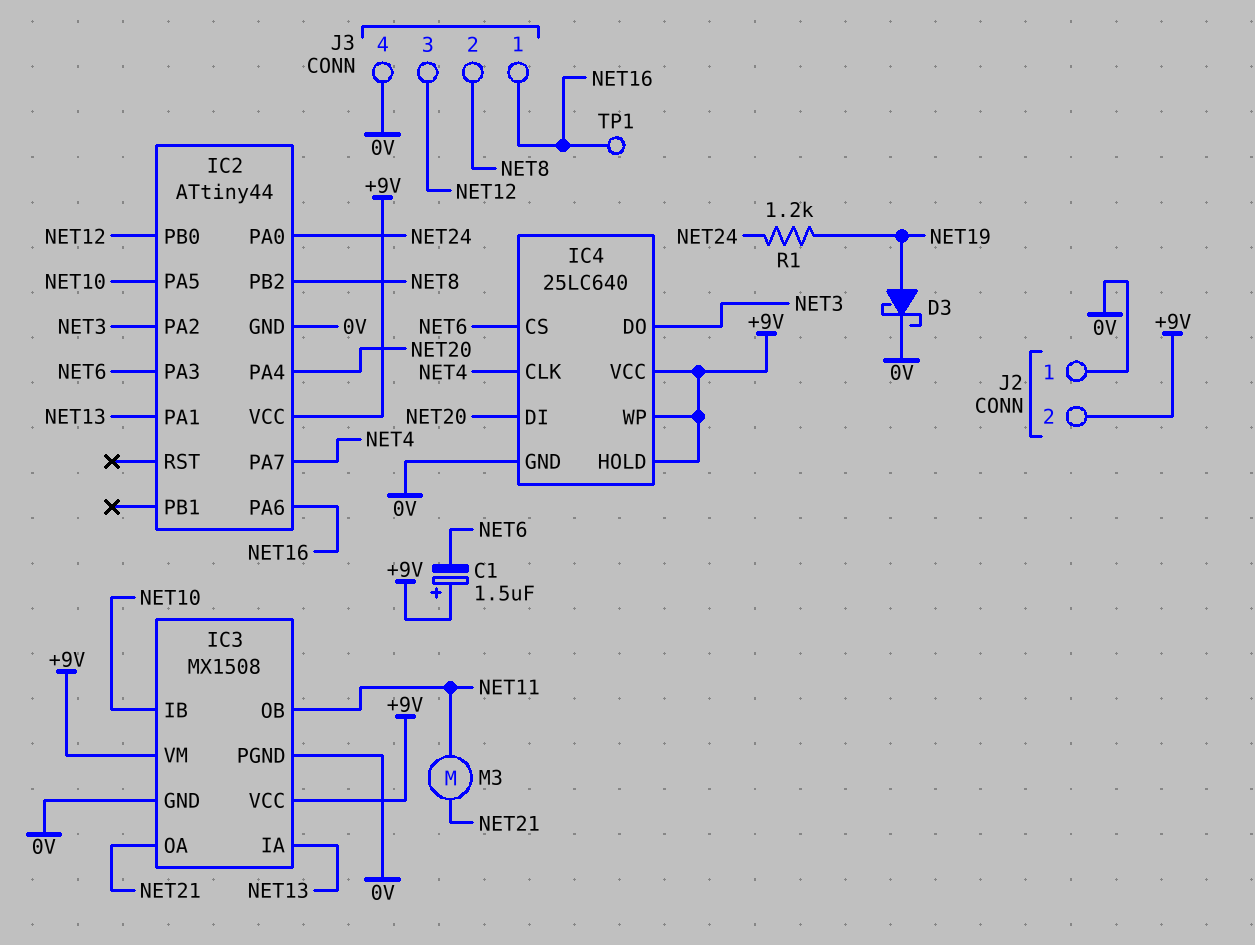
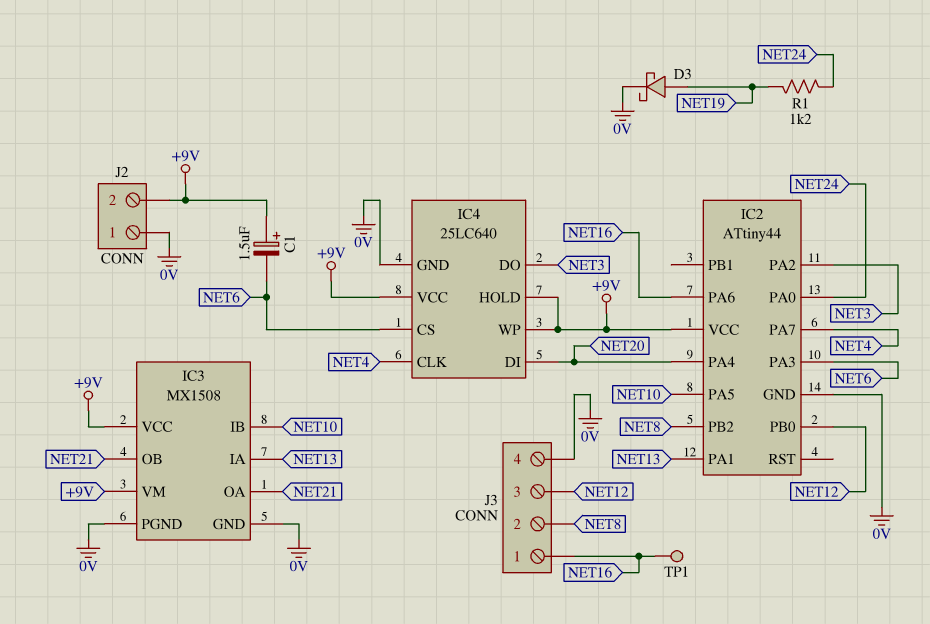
IC3 pin OB: NET11 -> NET21
M3: motor (NET11, NET21) -> none

